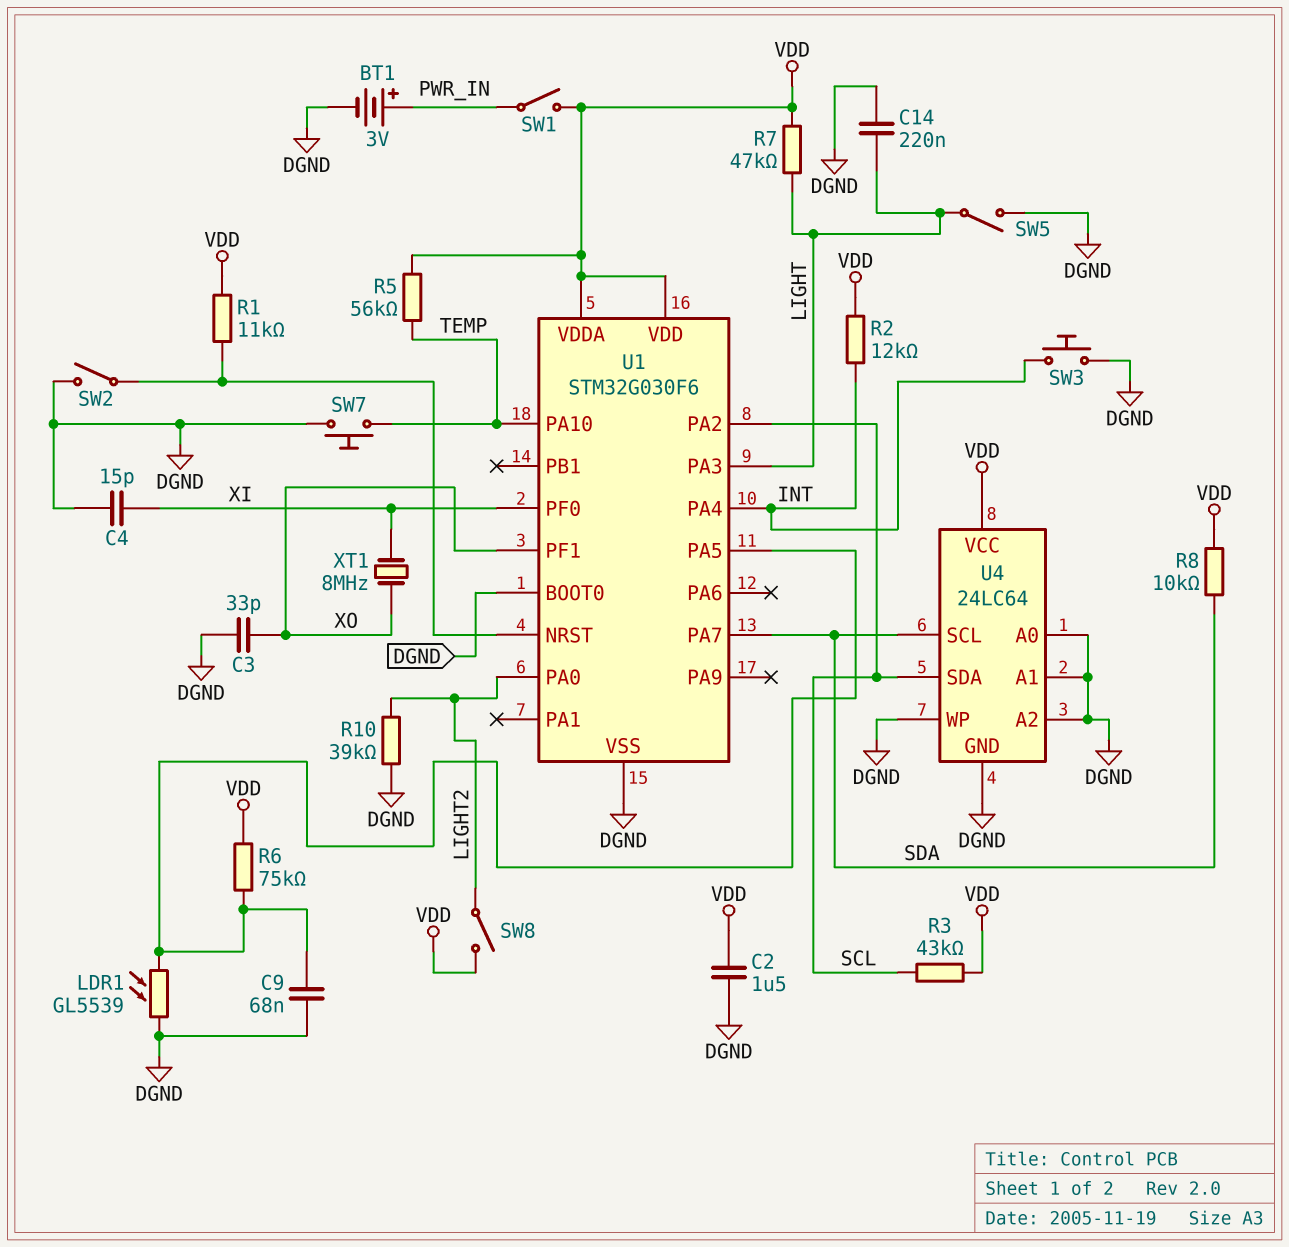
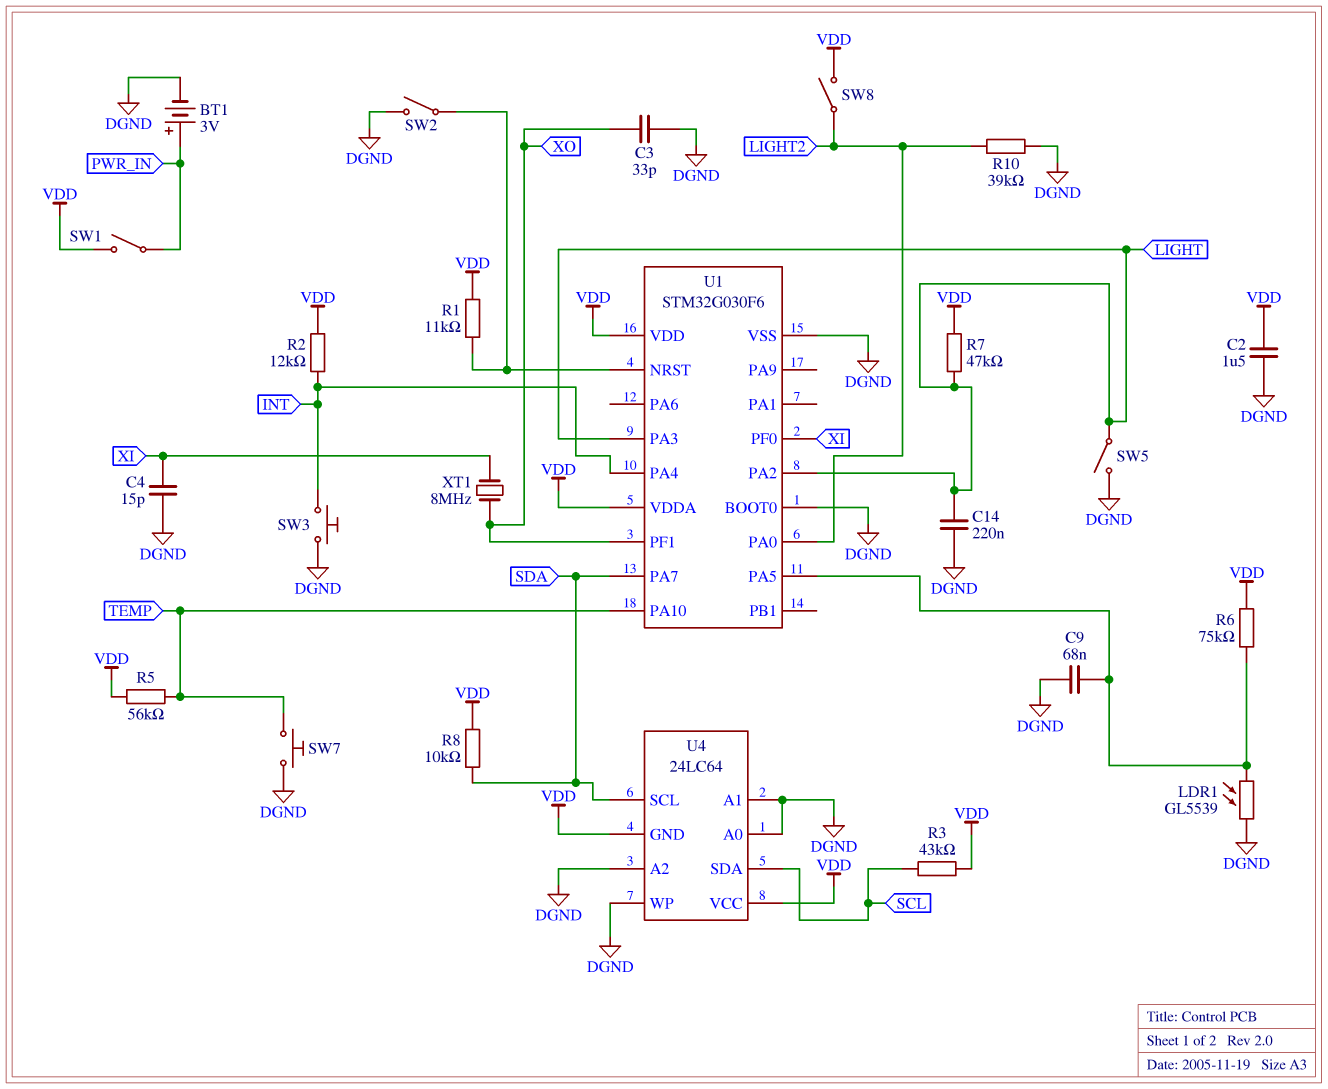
U1 pin PA2: SCL -> LIGHT
U4 pin GND: DGND -> VDD

